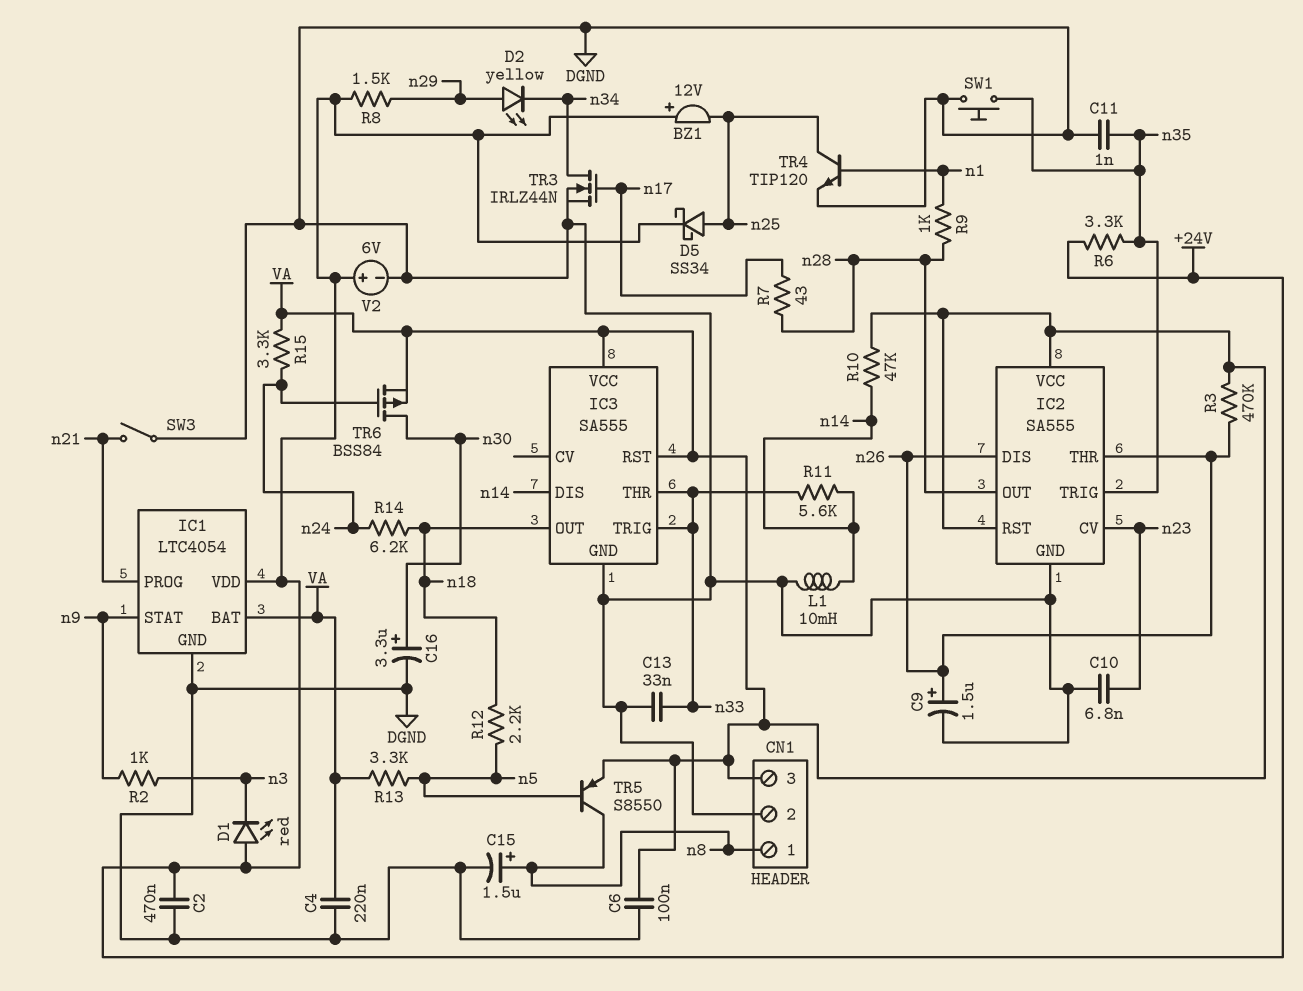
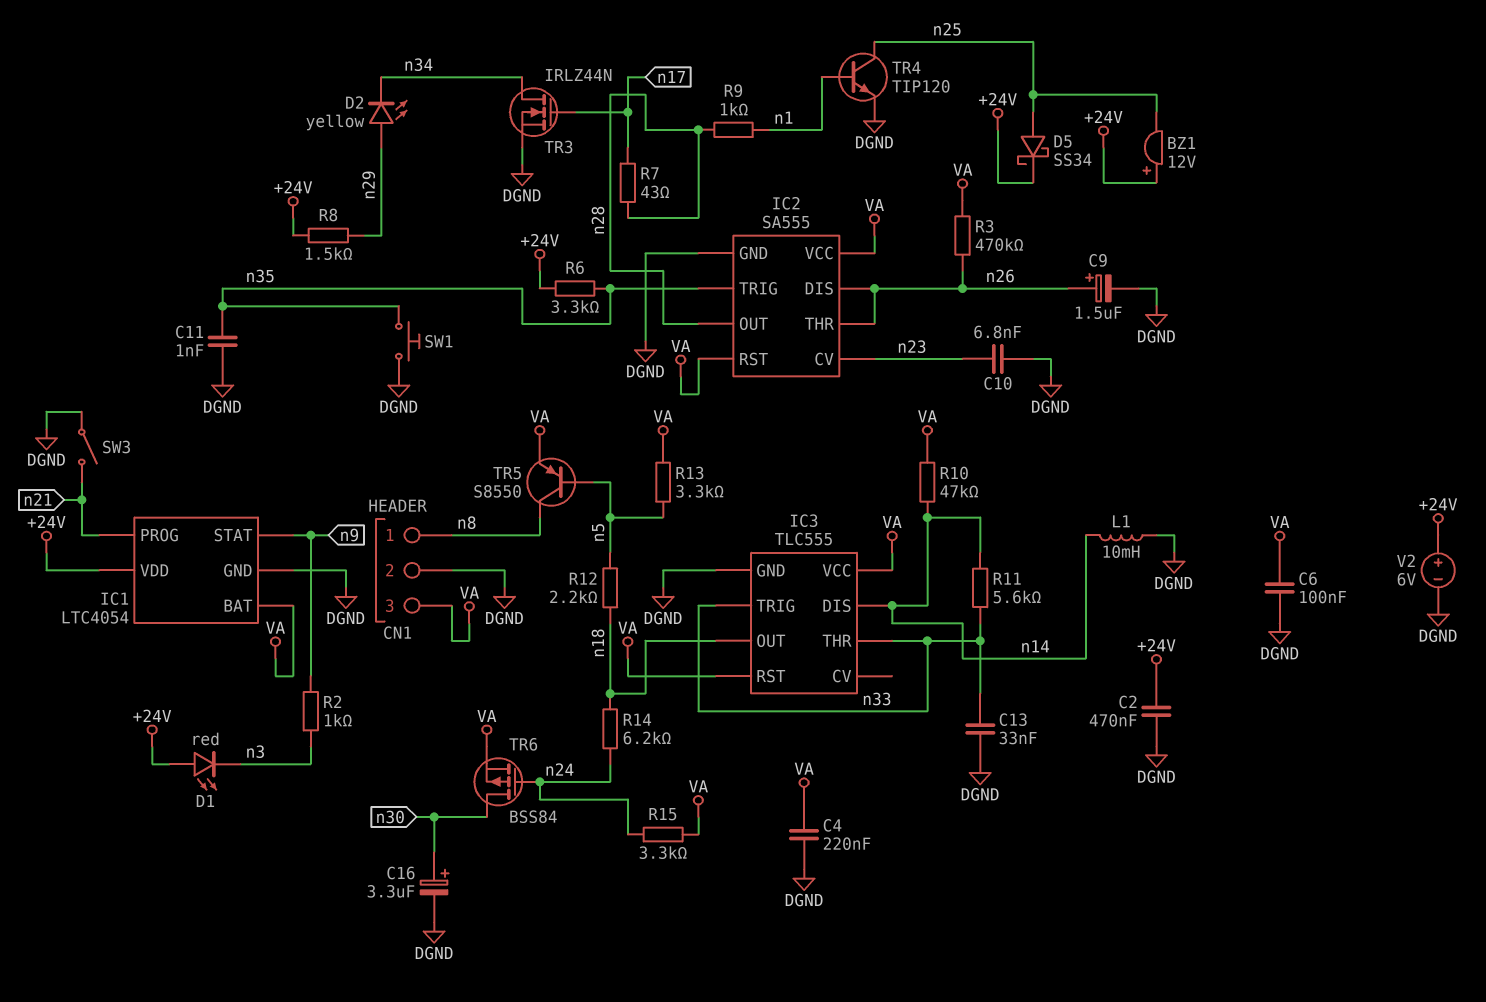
C15: 1.5uF (plus n8, minus DGND) -> none
IC3: SA555 -> TLC555

